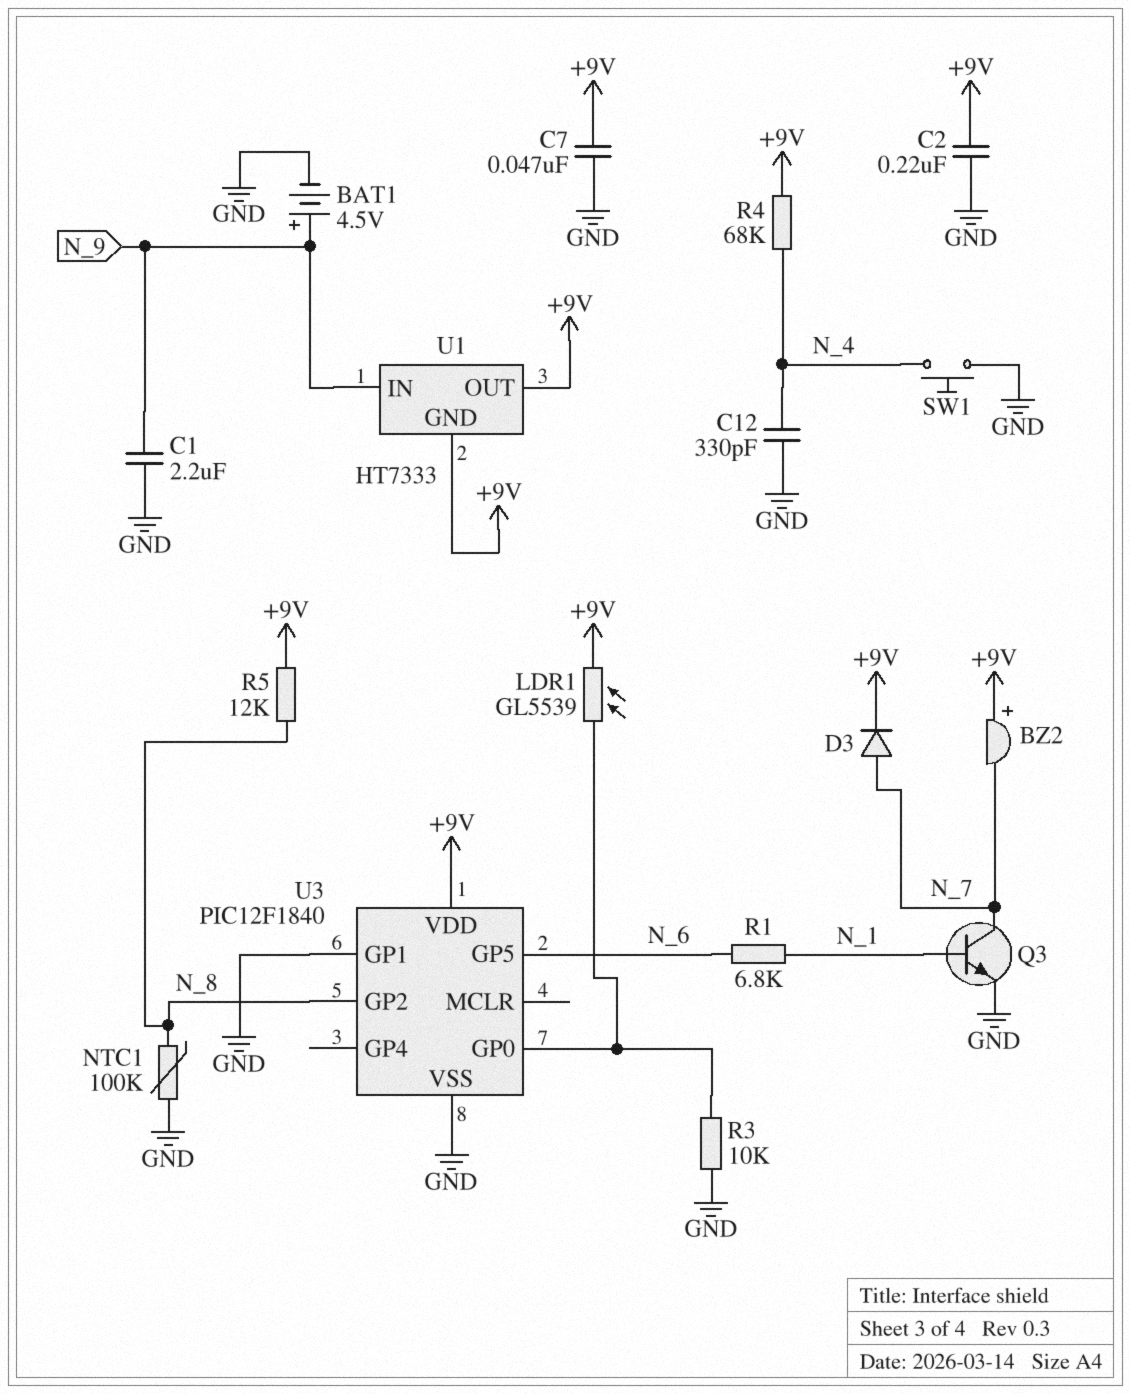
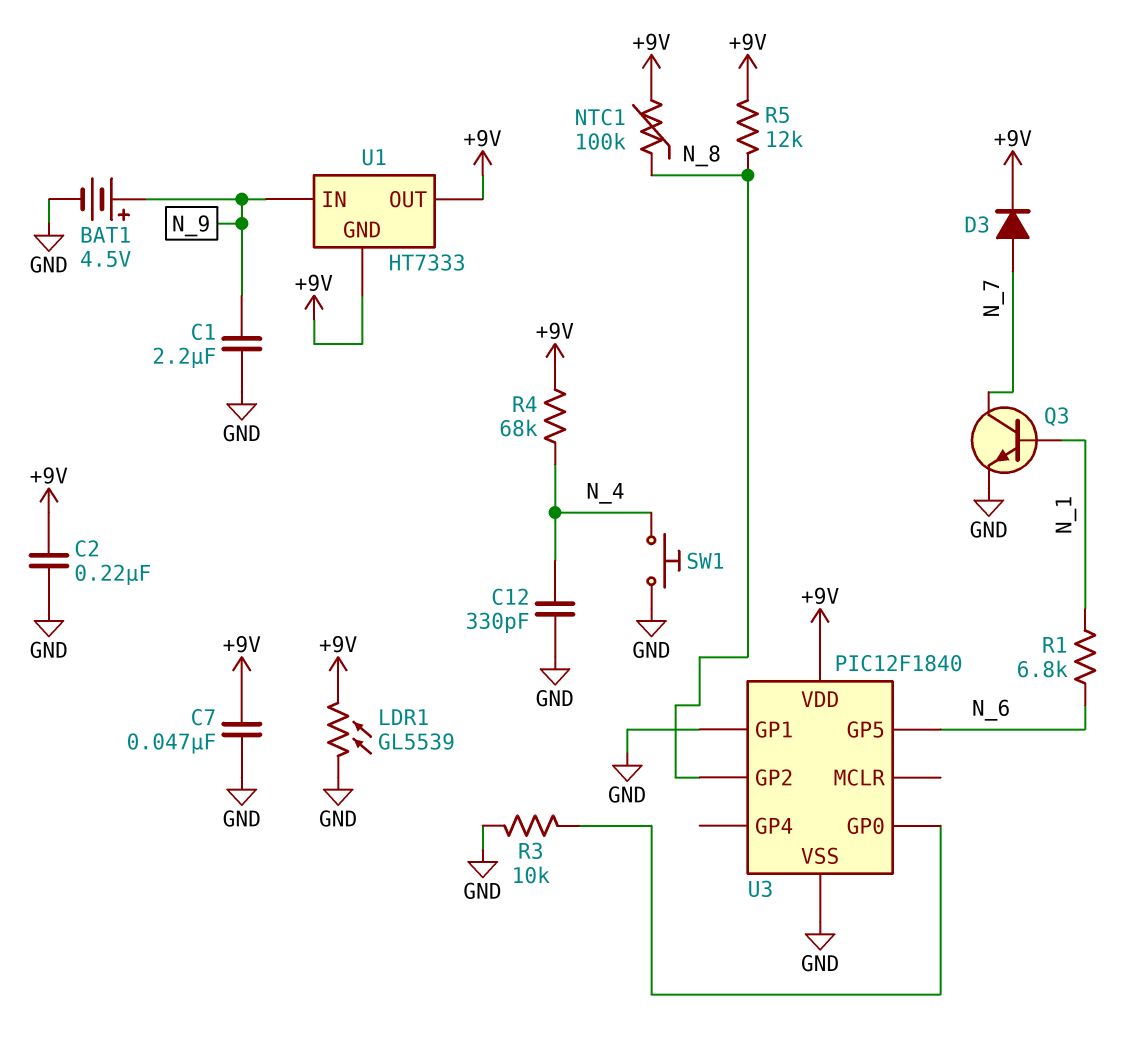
BZ2: buzzer (plus +9V, minus N_7) -> none
LDR1: GL5539 (+9V, U3/GP0) -> GL5539 (+9V, GND)
NTC1: 100k (GND, N_8) -> 100k (+9V, N_8)

